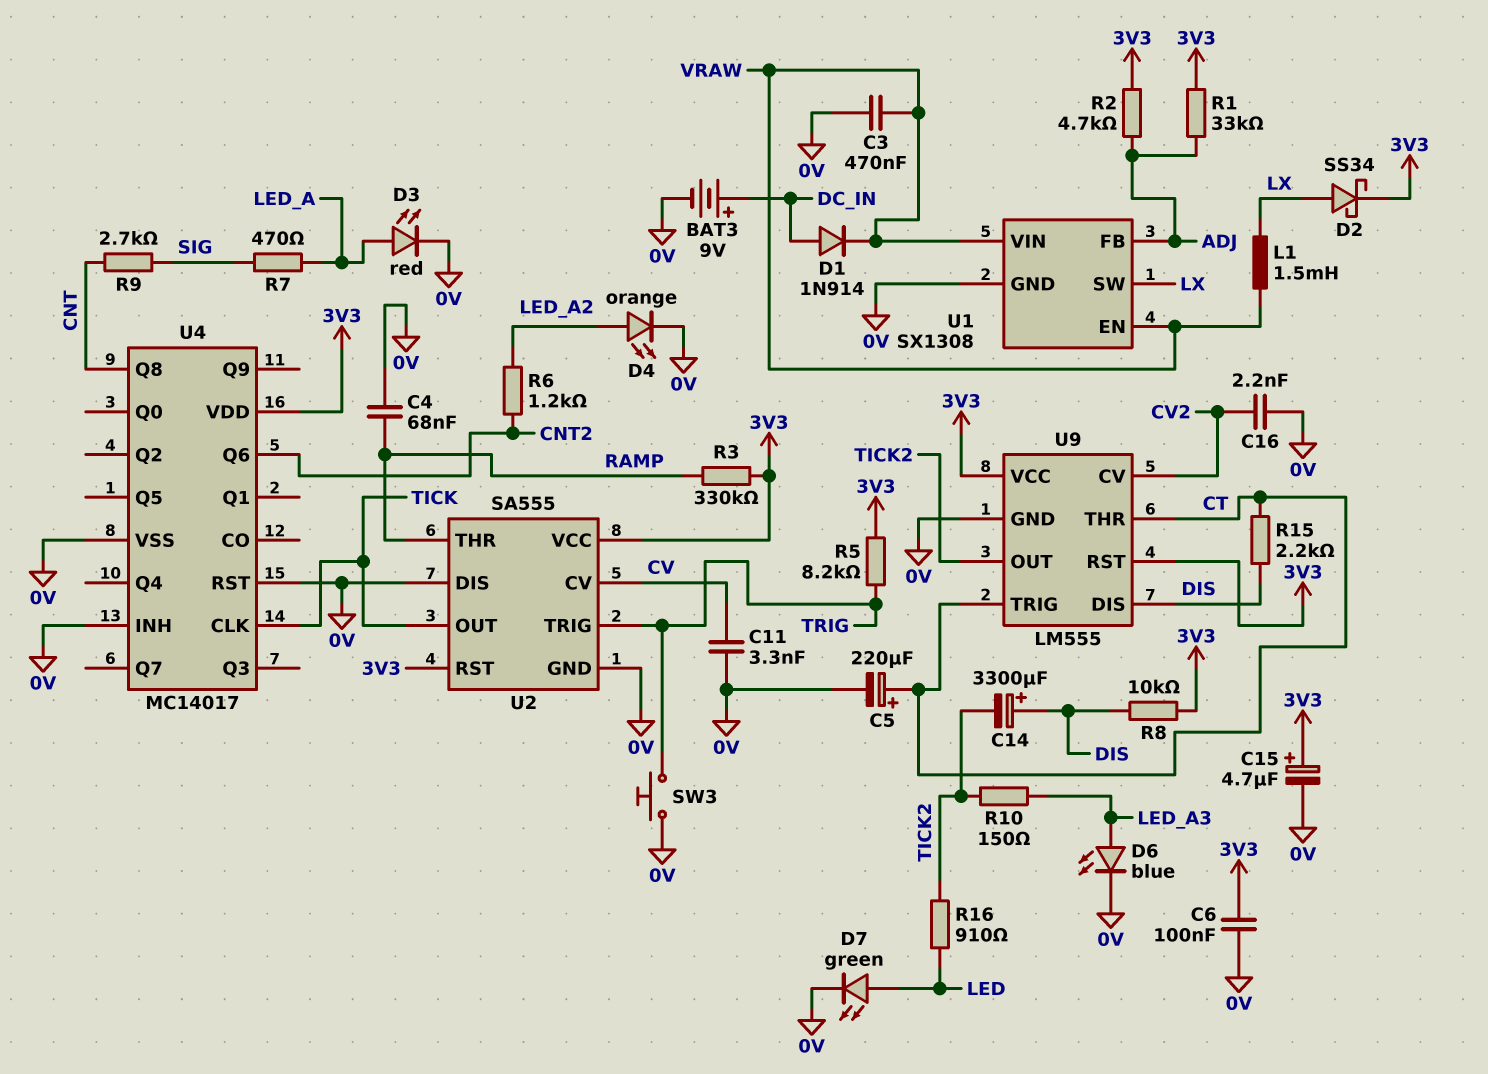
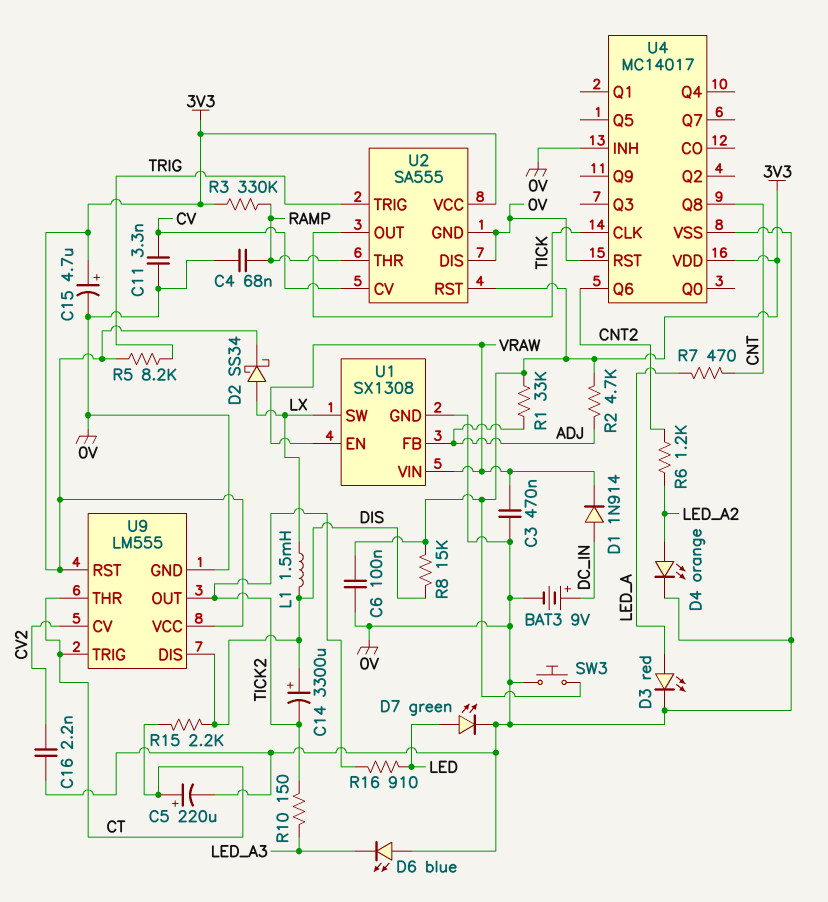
D6: LED blue (A LED_A3, K 0V) -> LED blue (A 0V, K LED_A3)
L1: 1.5mH (LX, VRAW) -> 1.5mH (DIS, LX)
R7: 470 (LED_A, SIG) -> 470 (CNT, LED_A)
R8: 10k (3V3, DIS) -> 15k (3V3, DIS)
R9: 2.7k (CNT, SIG) -> none
SW3: button (0V, TRIG) -> button (0V, 3V3)

